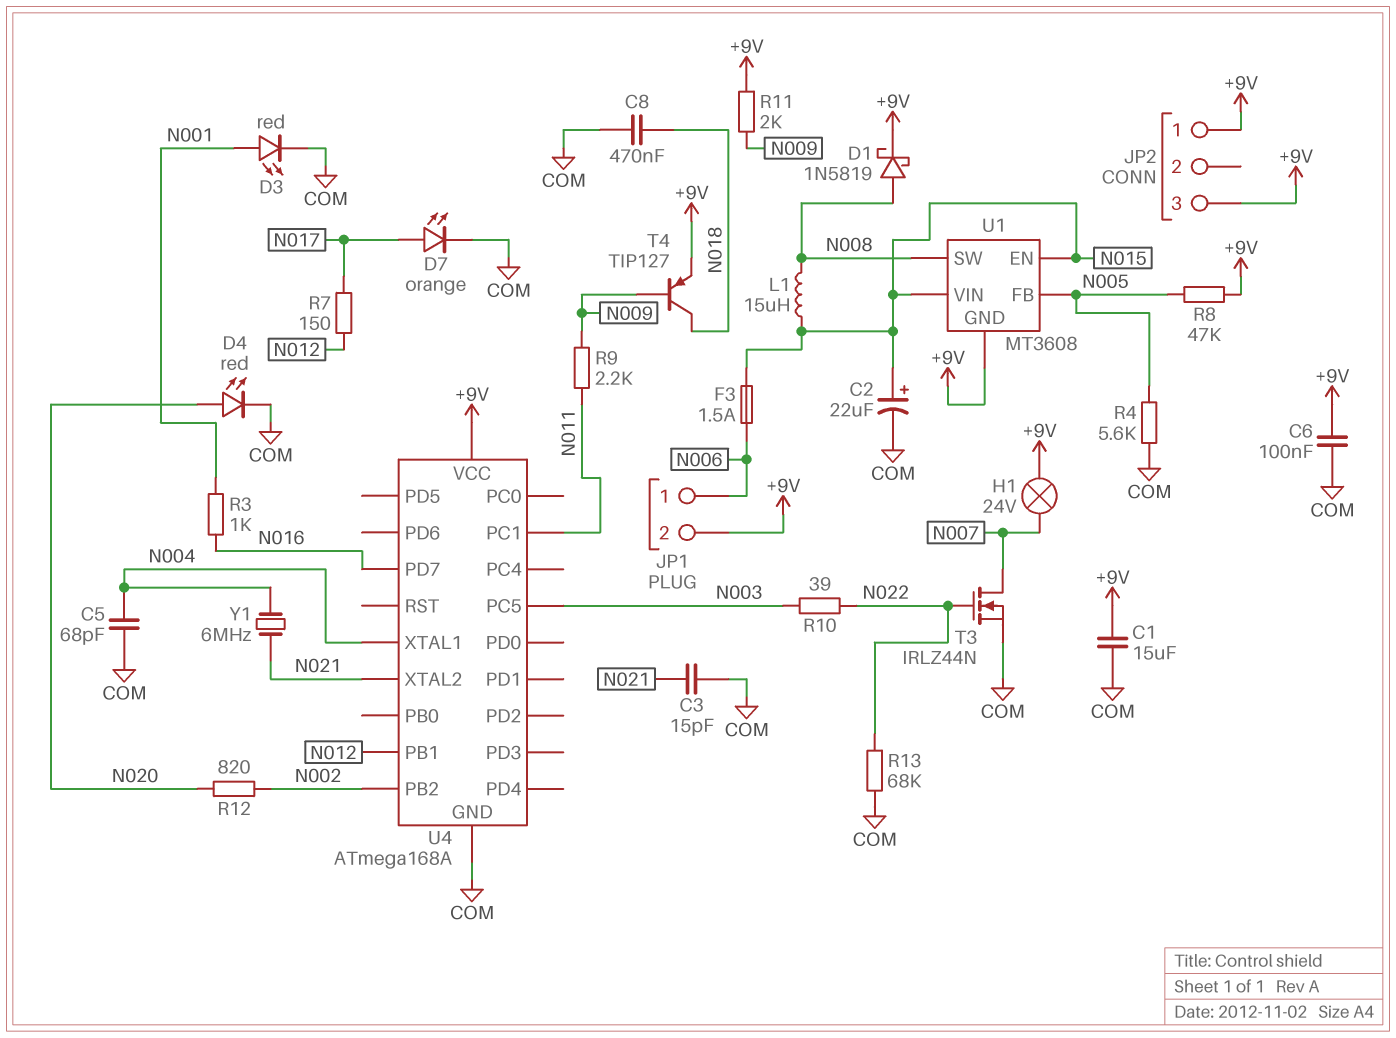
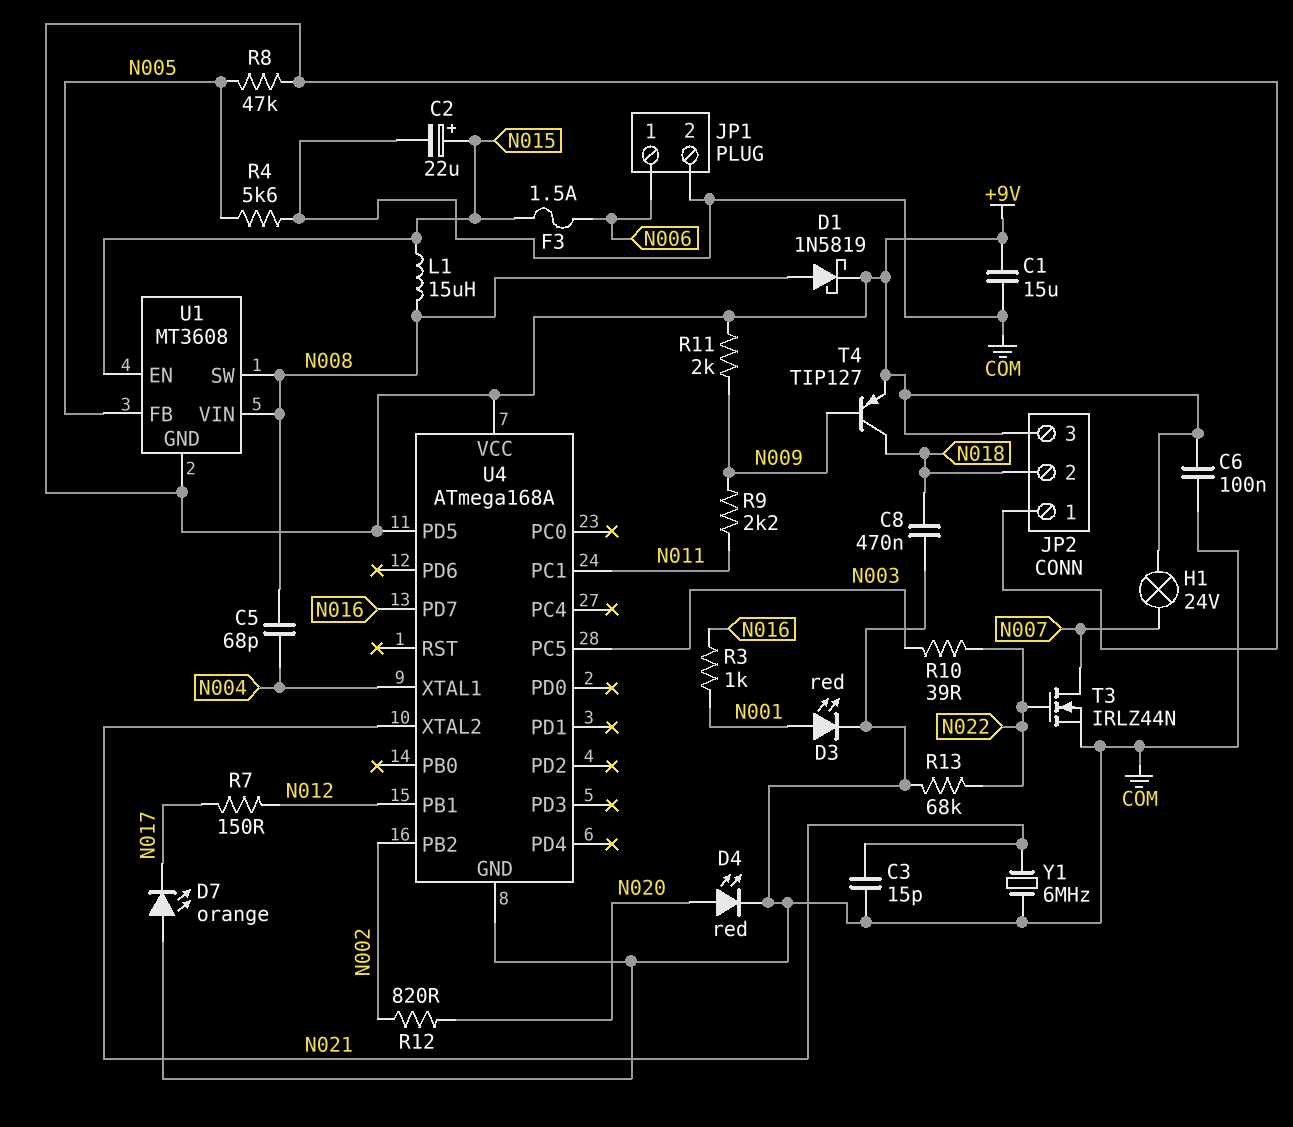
C5: 68pF (COM, N004) -> 68pF (N004, N008)
D7: LED orange (A N017, K COM) -> LED orange (A COM, K N017)
JP1 pin 2: +9V -> COM
JP2 pin 2: none -> N018
U1 pin VIN: N015 -> N008
U4 pin PD5: none -> +9V
Y1: 6MHz (N004, N021) -> 6MHz (COM, N021)

